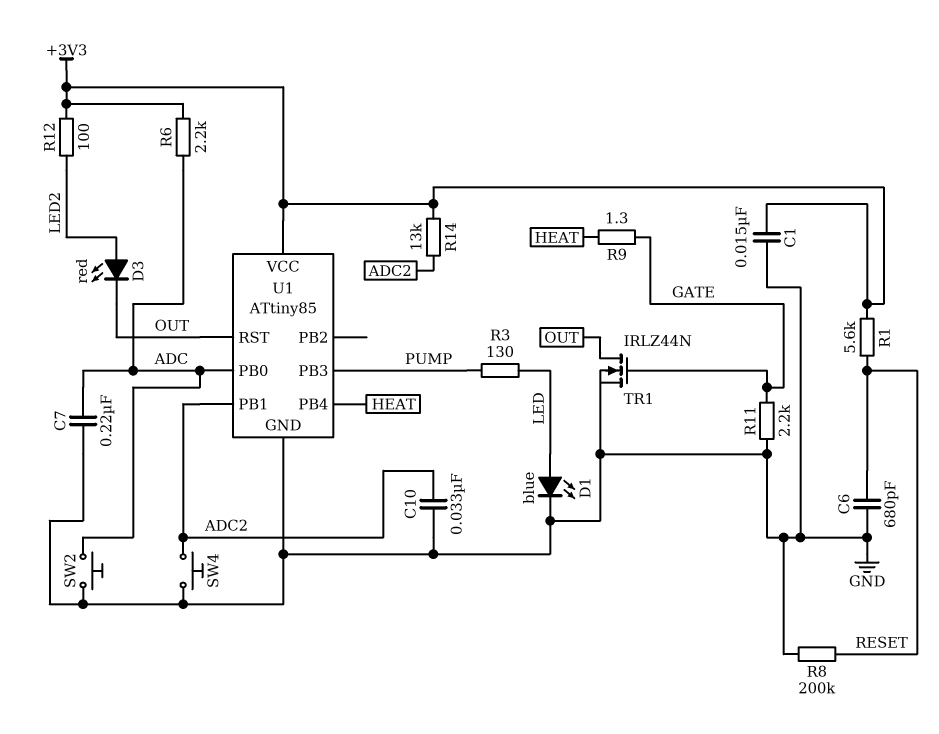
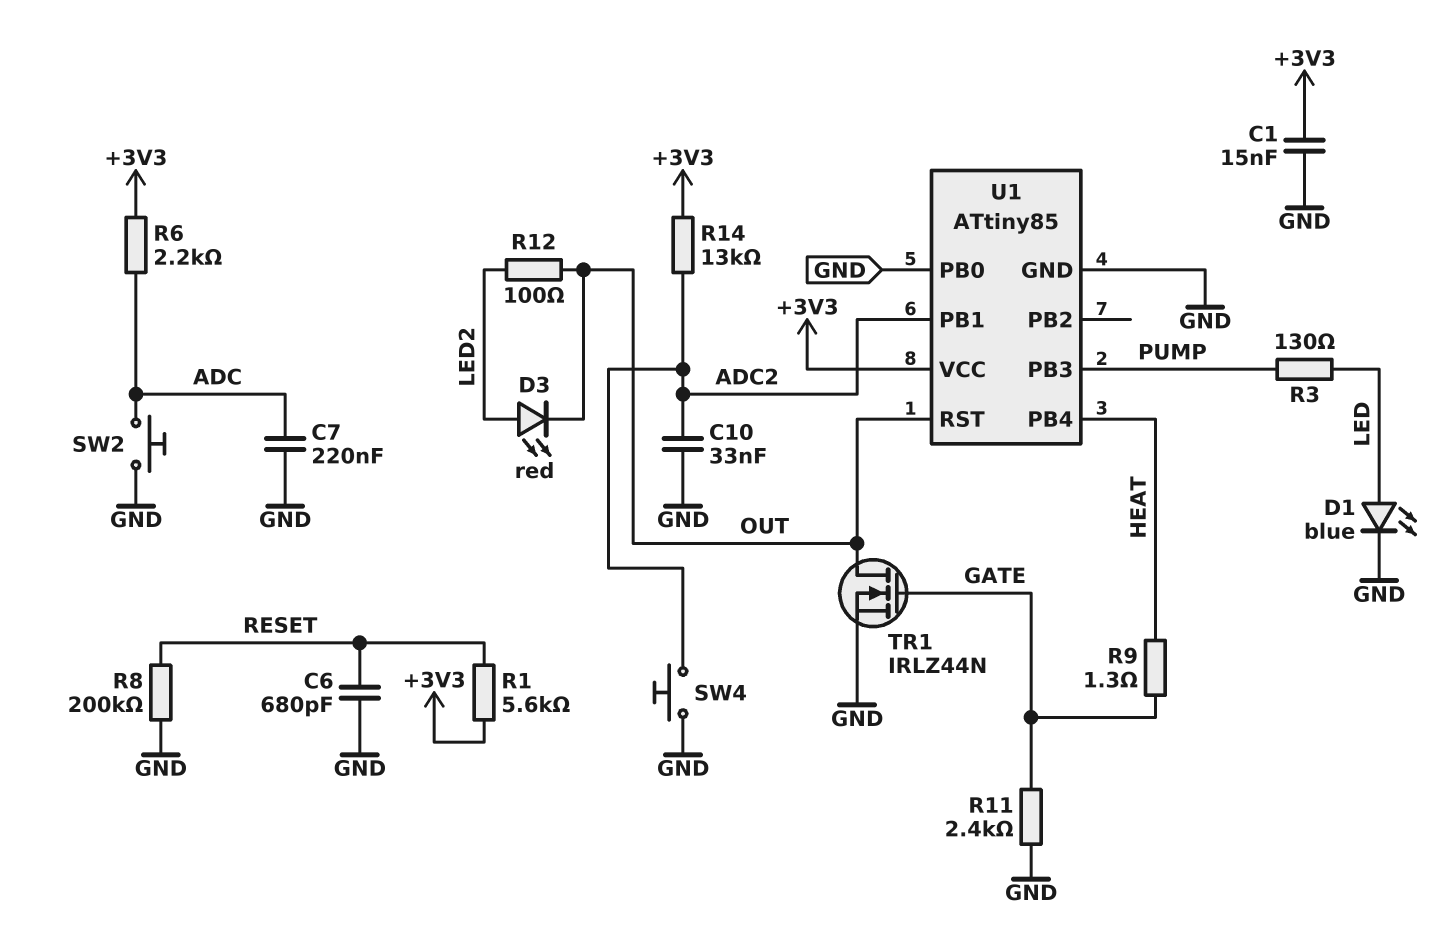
R11: 2.2k (GATE, GND) -> 2.4k (GATE, GND)
R12: 100 (+3V3, LED2) -> 100 (LED2, OUT)
U1 pin PB0: ADC -> GND

